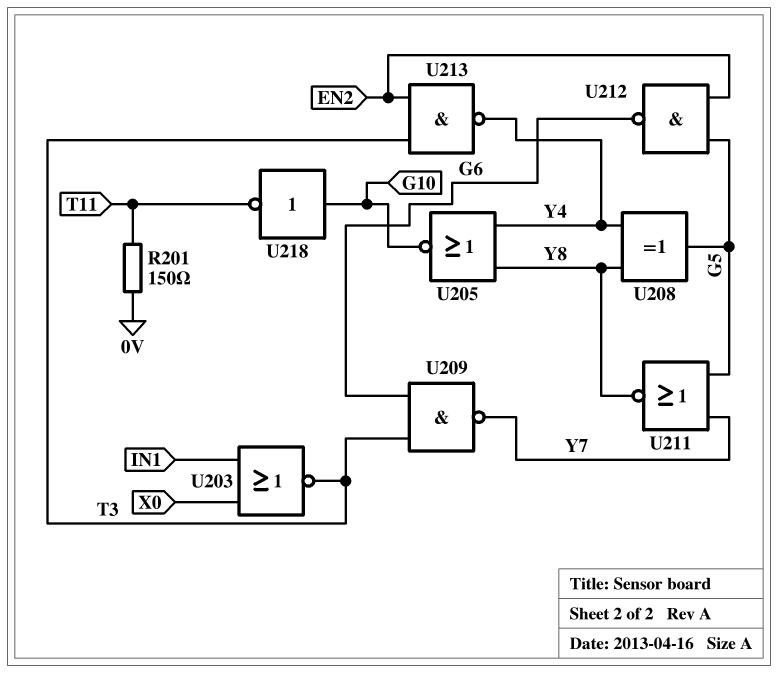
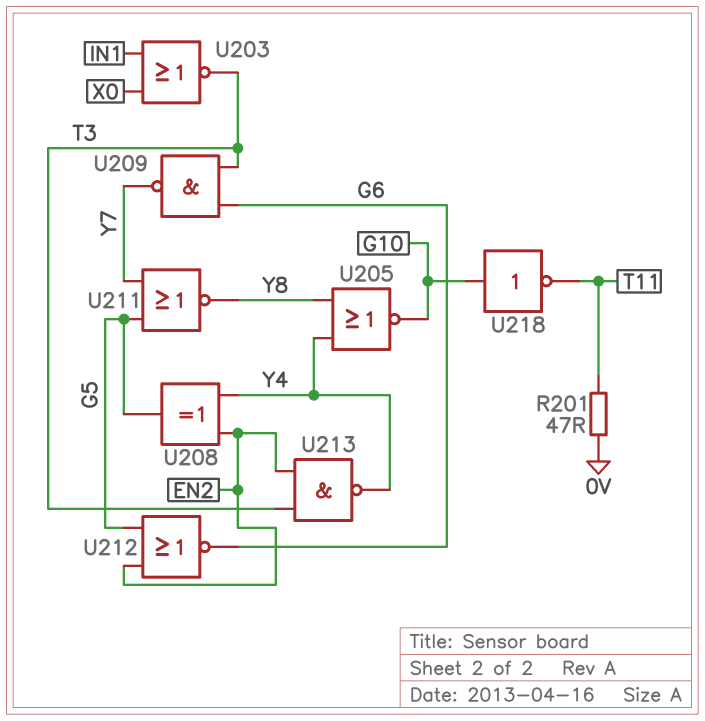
R201: 150 (0V, T11) -> 47 (0V, T11)
U208: XOR (in Y4, in Y8, out G5) -> XOR (in EN2, in Y4, out G5)
U212: NAND (in EN2, in G5, out G6) -> NOR (in EN2, in G5, out G6)

